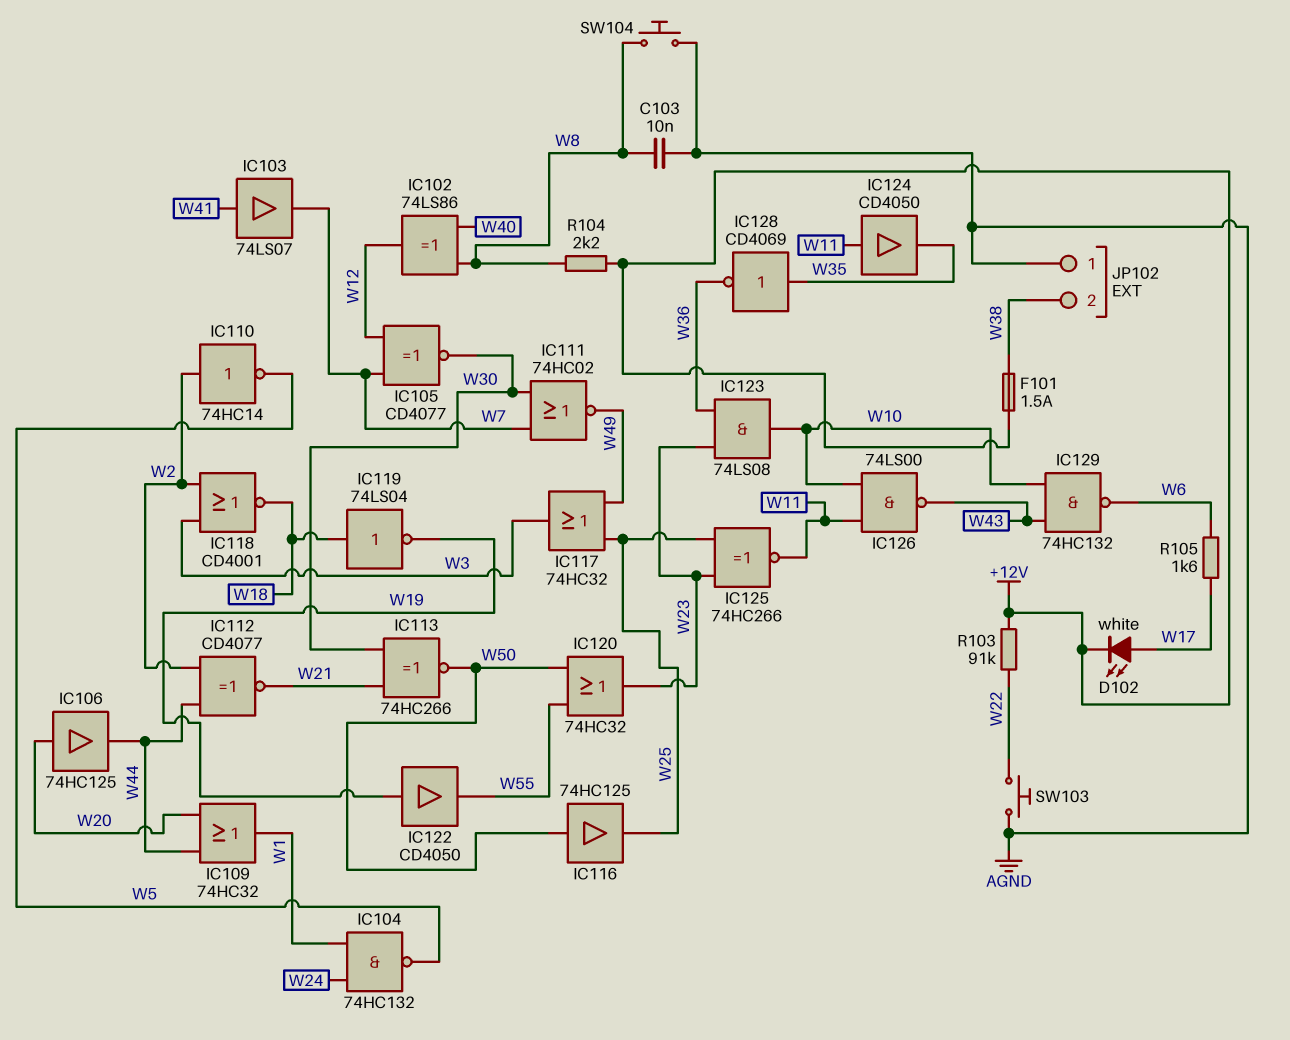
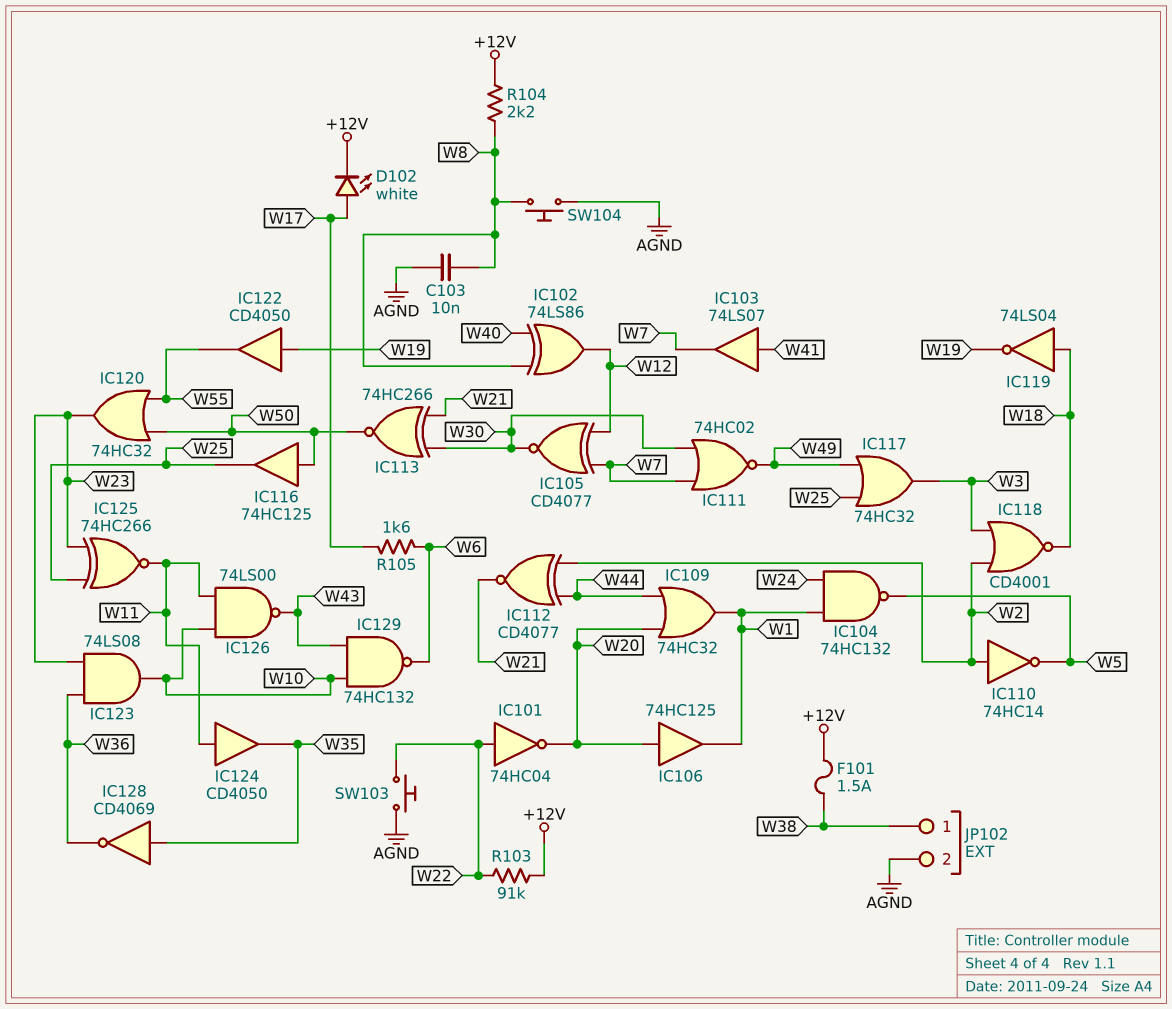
IC101: none -> NOT 74HC04 (in W22, out W20)
IC106: buffer 74HC125 (in W20, out W44) -> buffer 74HC125 (in W20, out W1)
JP102 pin 1: AGND -> W38
JP102 pin 2: W38 -> AGND

